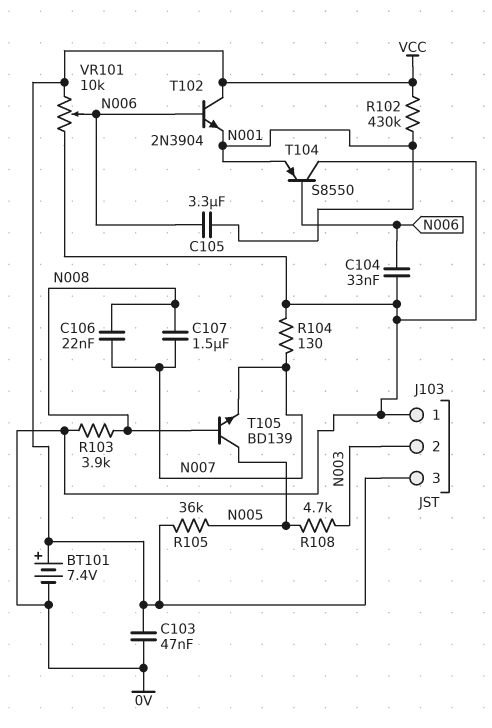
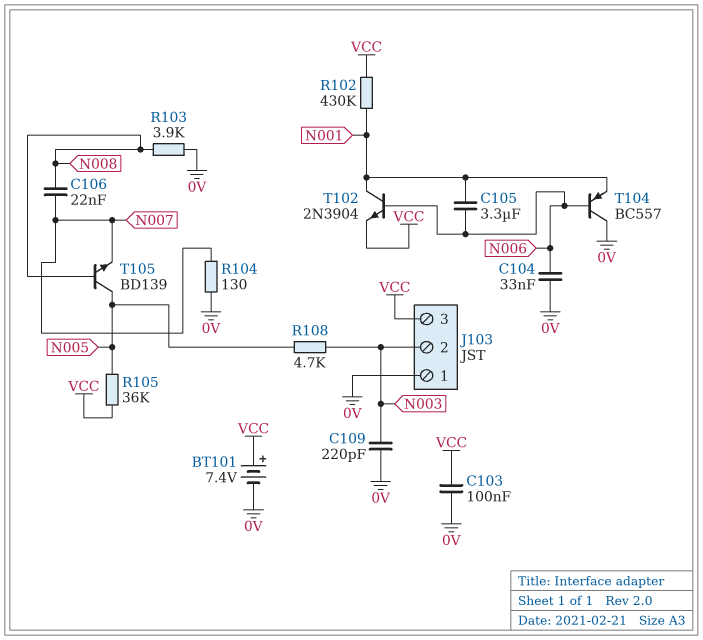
C103: 47nF (0V, VCC) -> 100nF (0V, VCC)
C107: 1.5uF (N007, N008) -> none
C109: none -> 220pF (0V, N003)
T102: NPN 2N3904 (B N006, C VCC, E N001) -> NPN 2N3904 (B N006, C N001, E VCC)
T104: PNP S8550 (B N006, C 0V, E N001) -> PNP BC557 (B N006, C 0V, E N001)
VR101: 10k (0V, VCC, wiper N006) -> none

